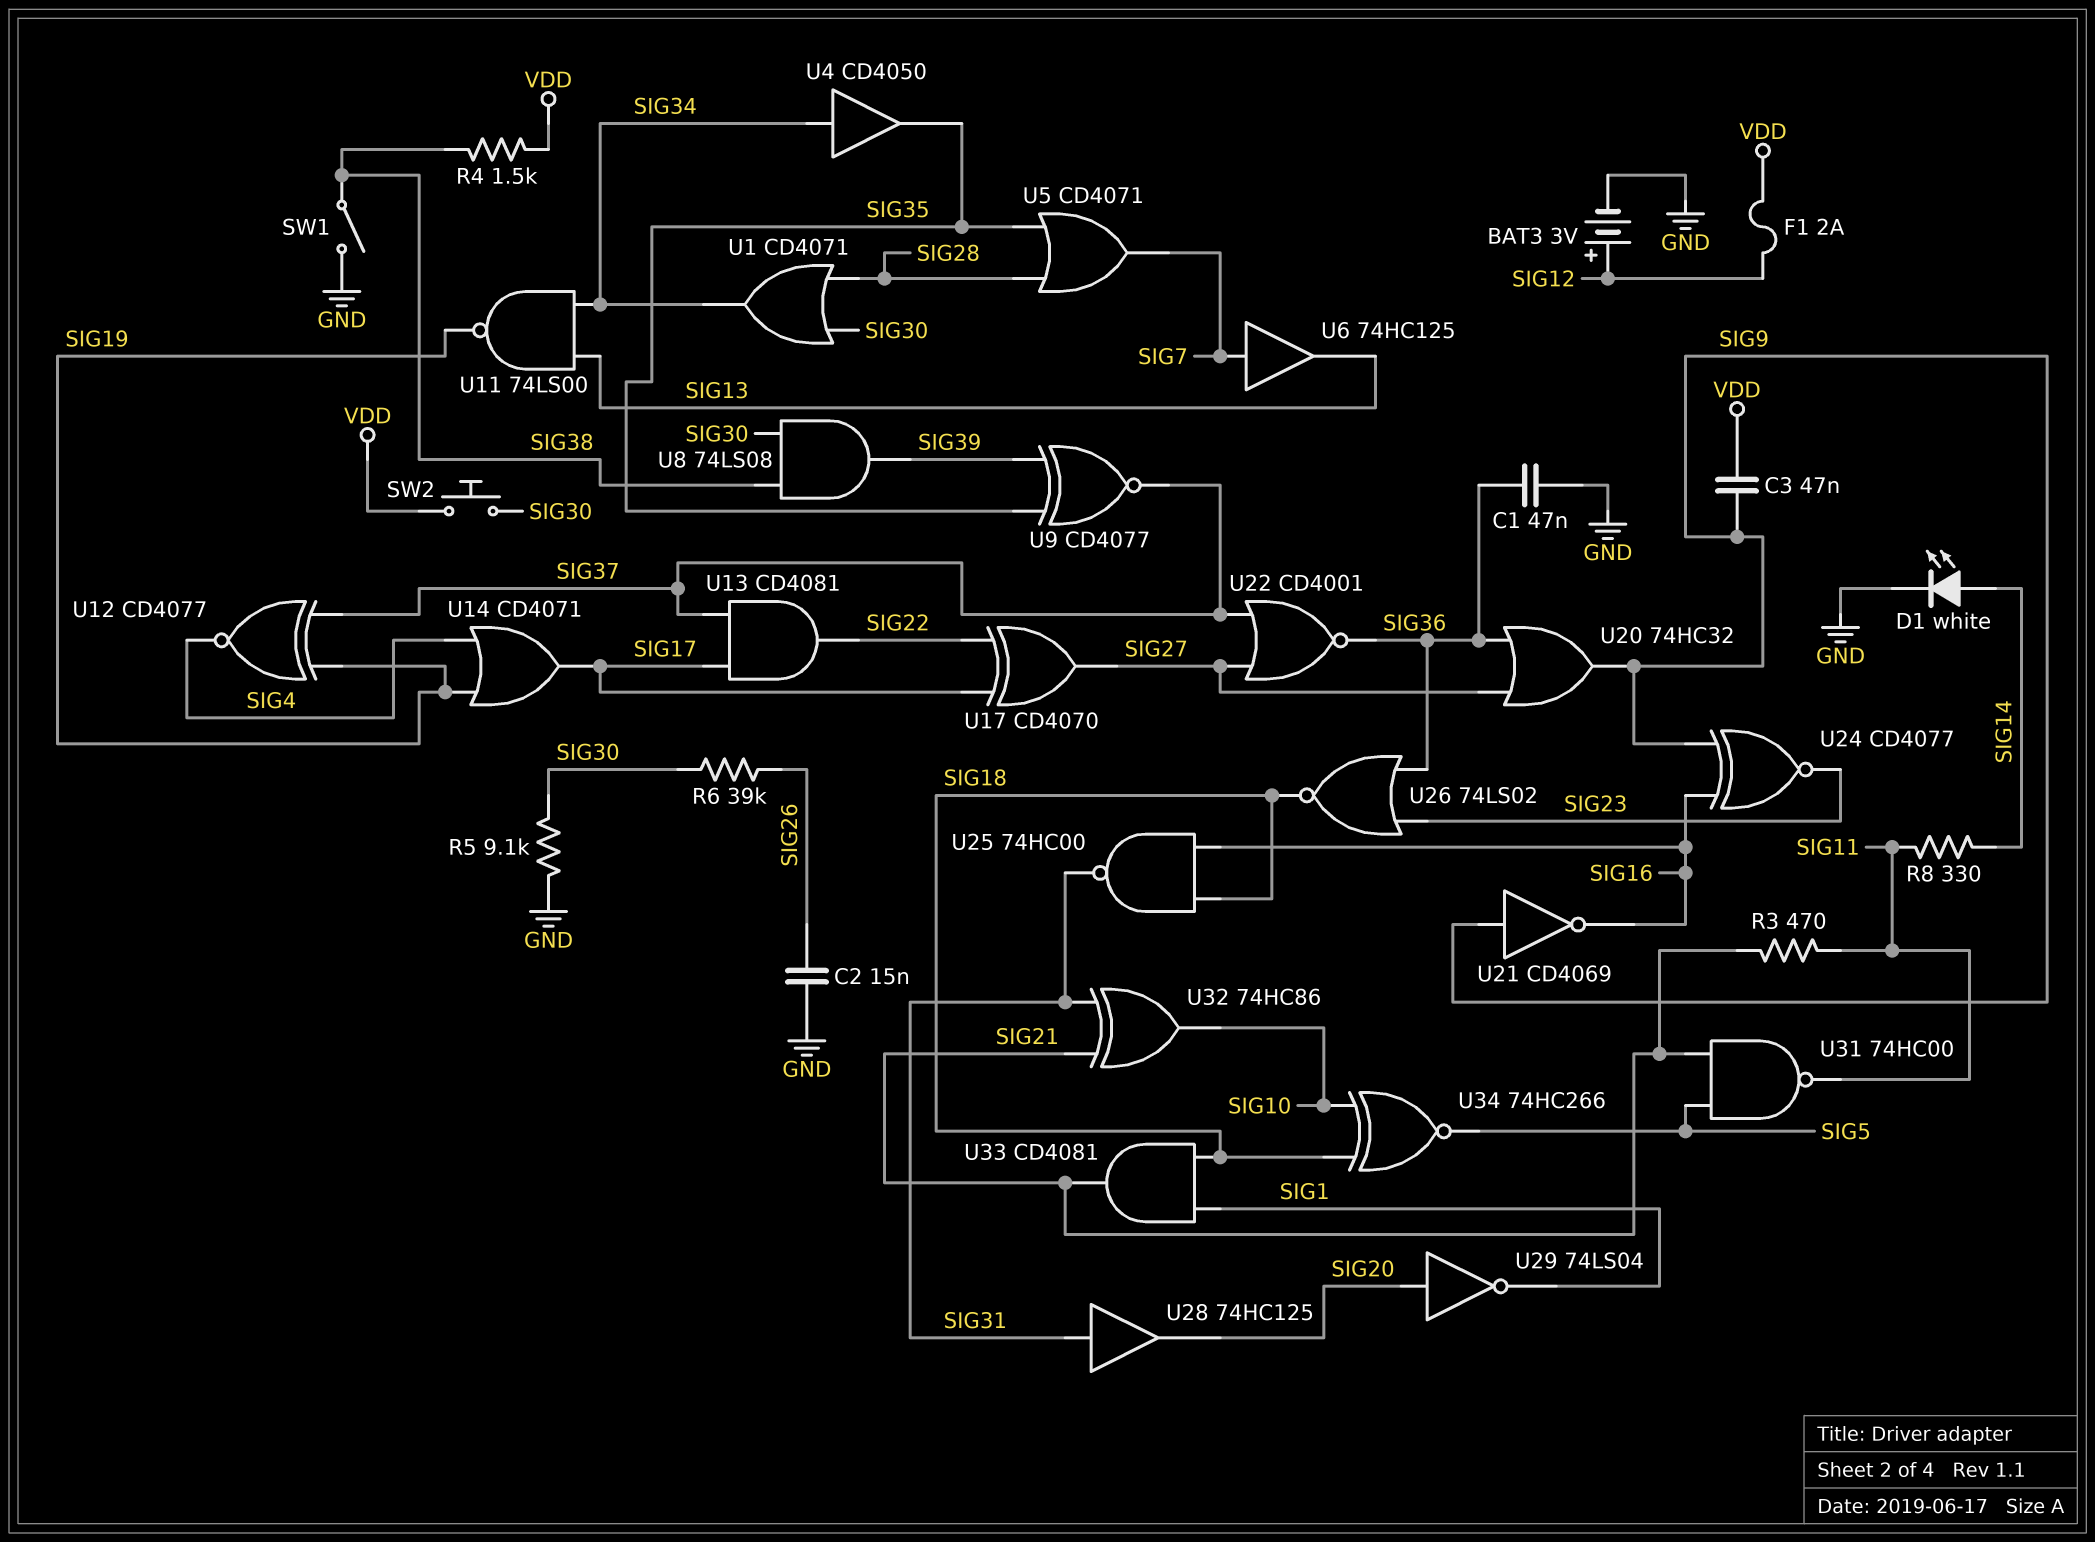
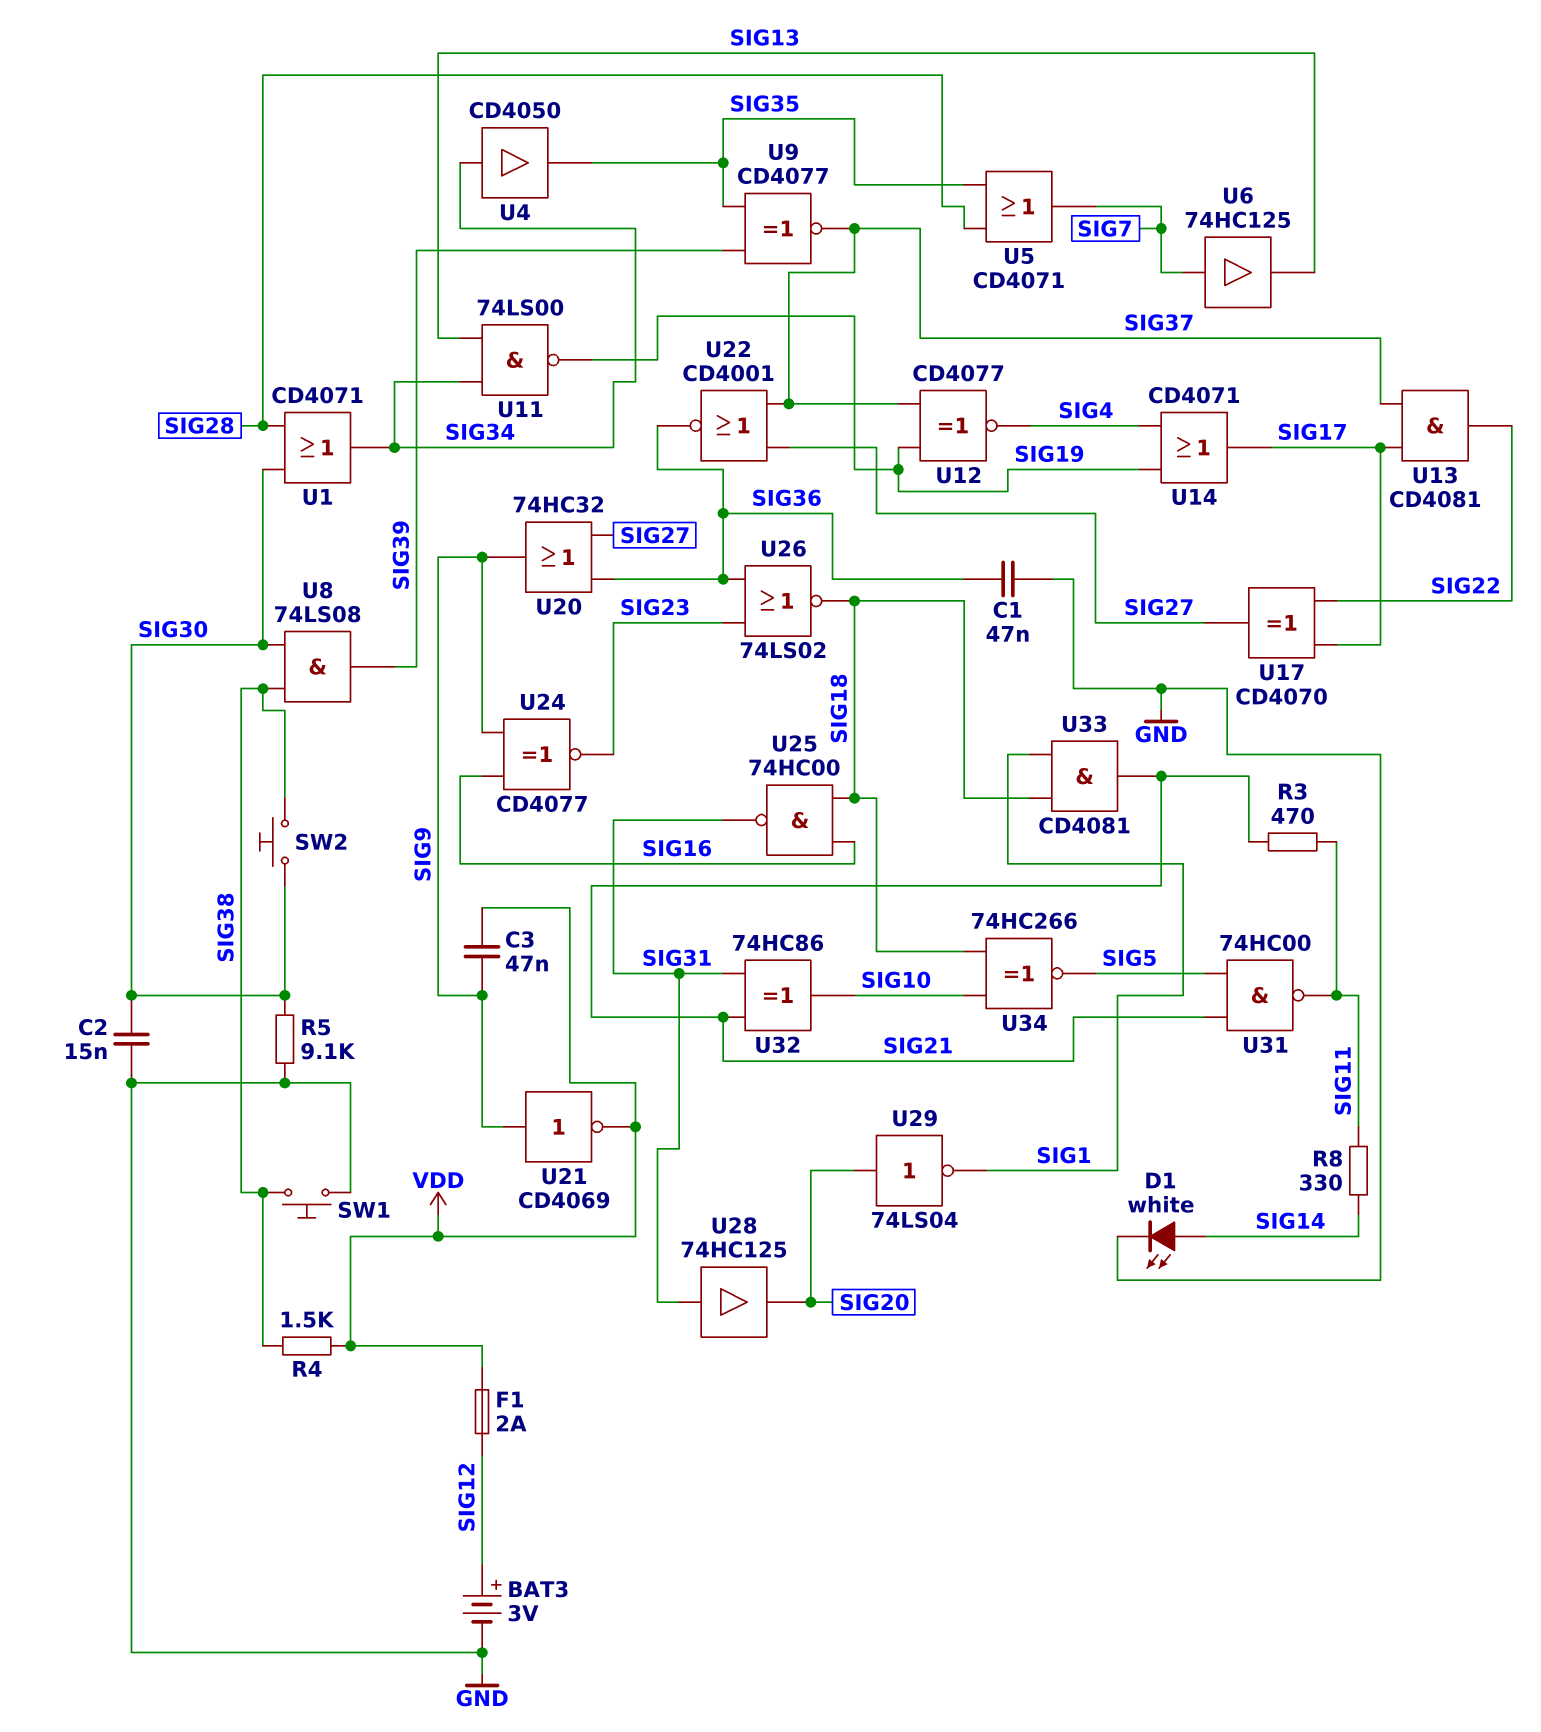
C2: 15nF (GND, SIG26) -> 15nF (GND, SIG30)
R6: 39k (SIG26, SIG30) -> none
SW1: switch (GND, SIG38) -> button (GND, SIG38)
SW2: button (SIG30, VDD) -> button (SIG30, SIG38)
U21: NOT CD4069 (in SIG9, out SIG16) -> NOT CD4069 (in SIG9, out VDD)

